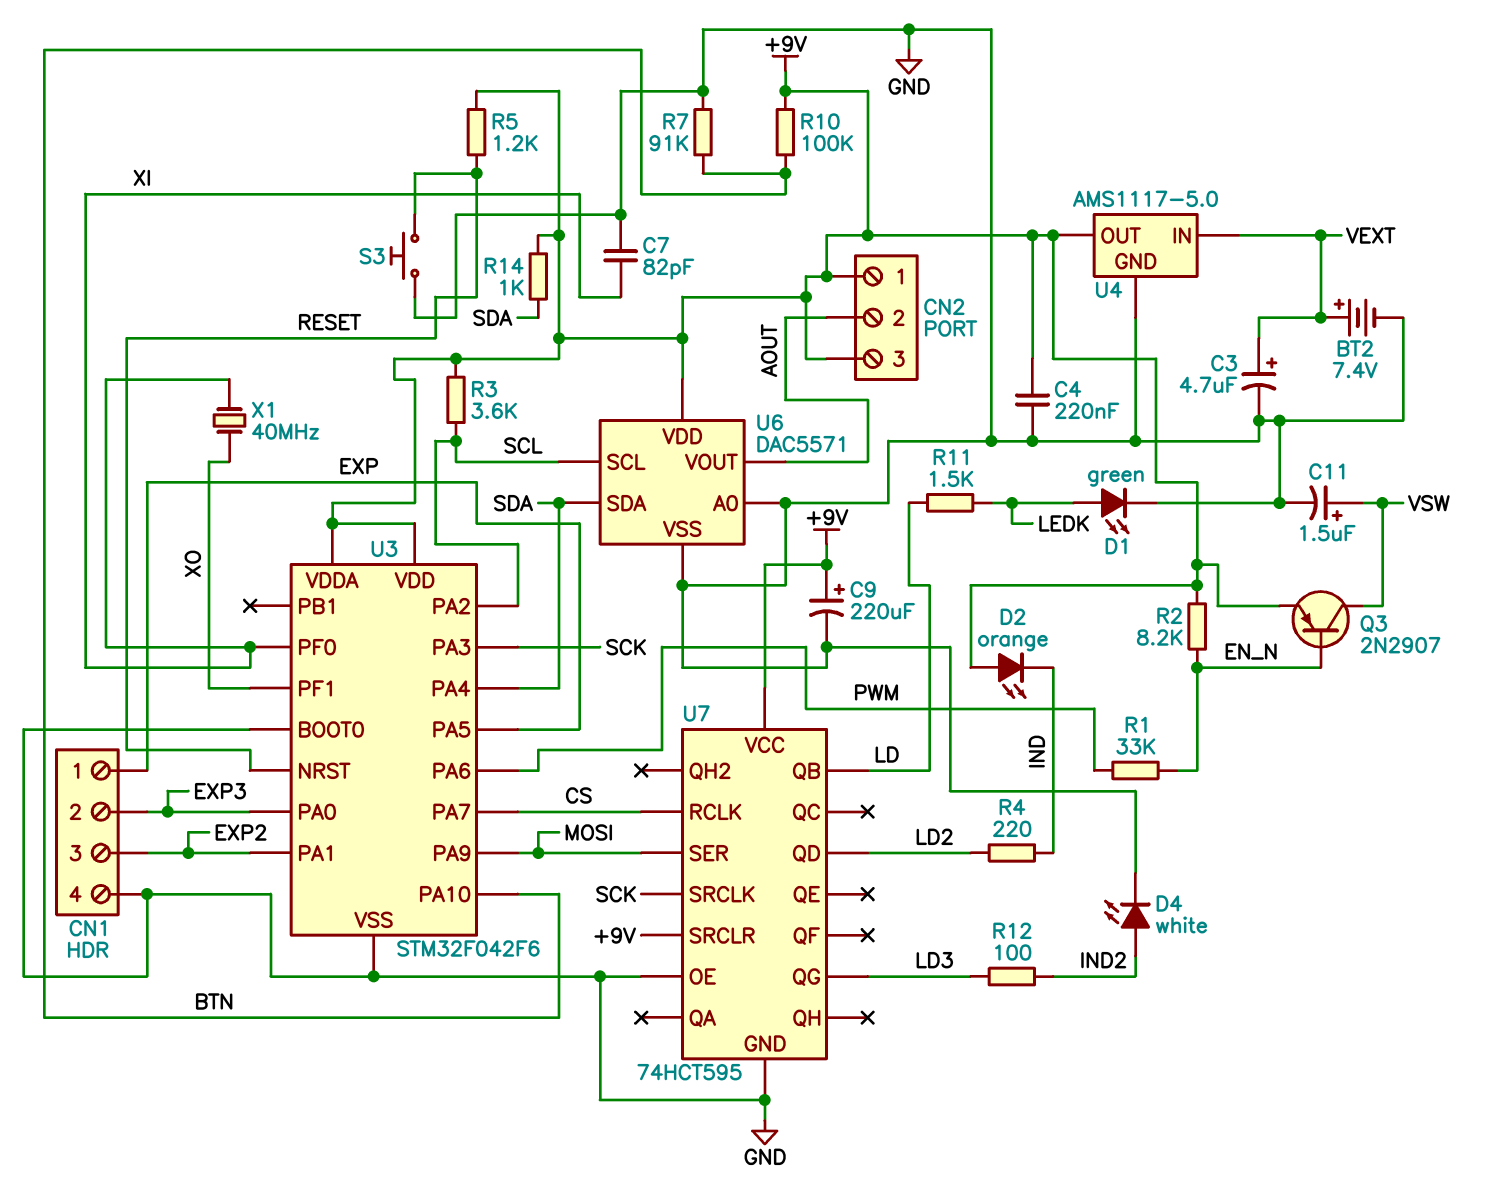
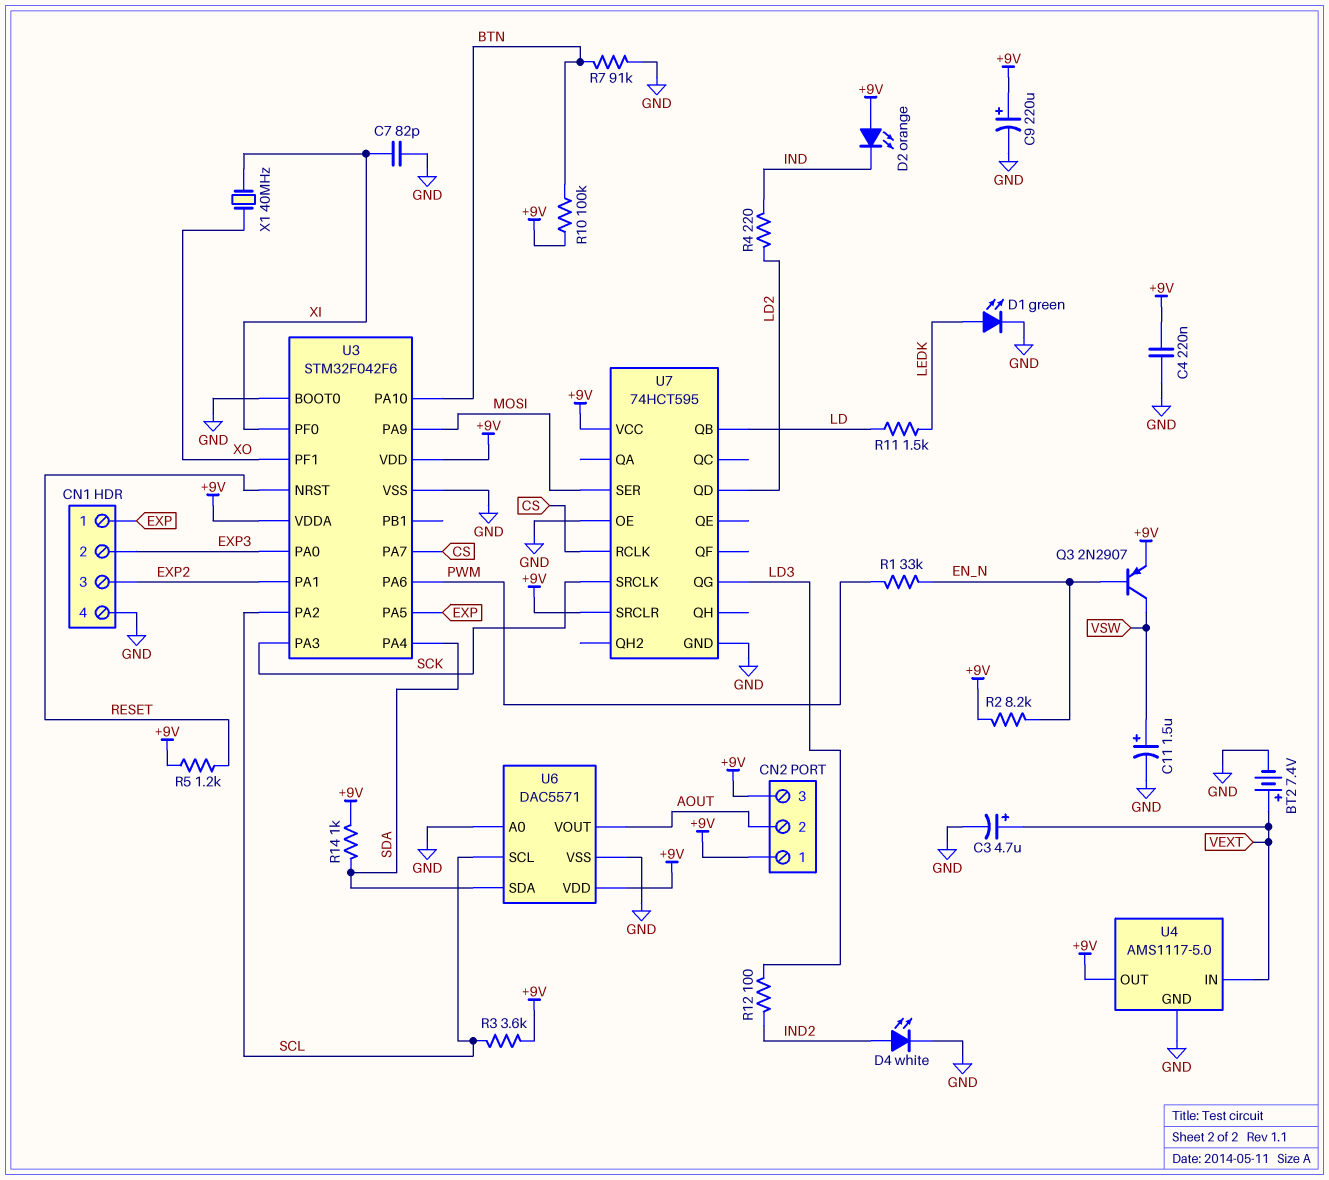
S3: button (GND, RESET) -> none

